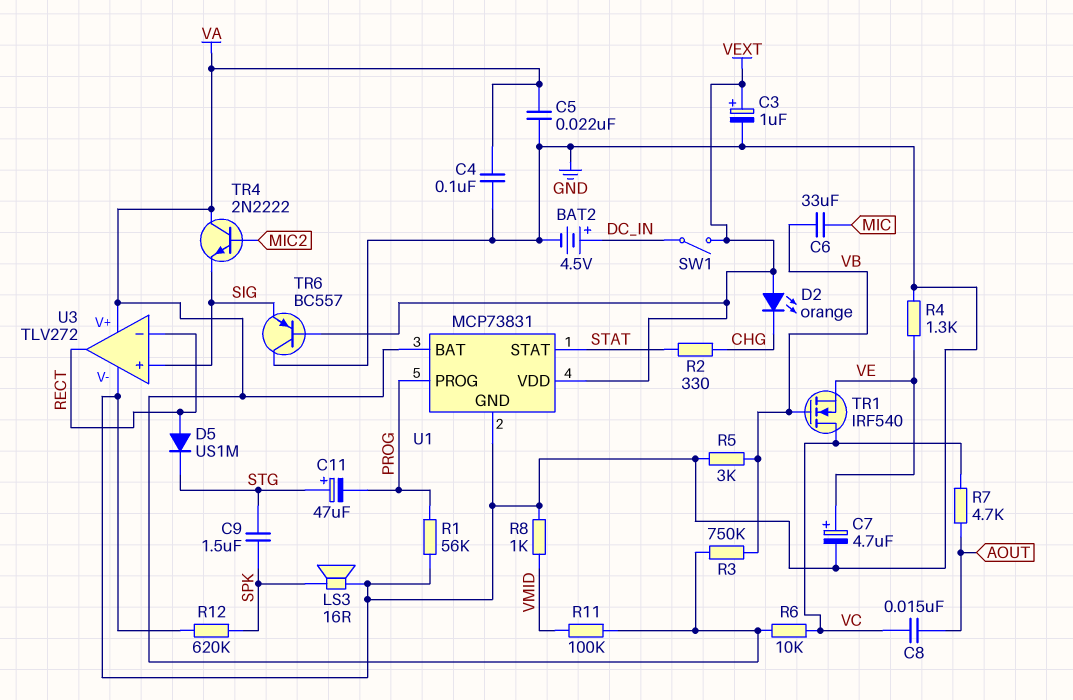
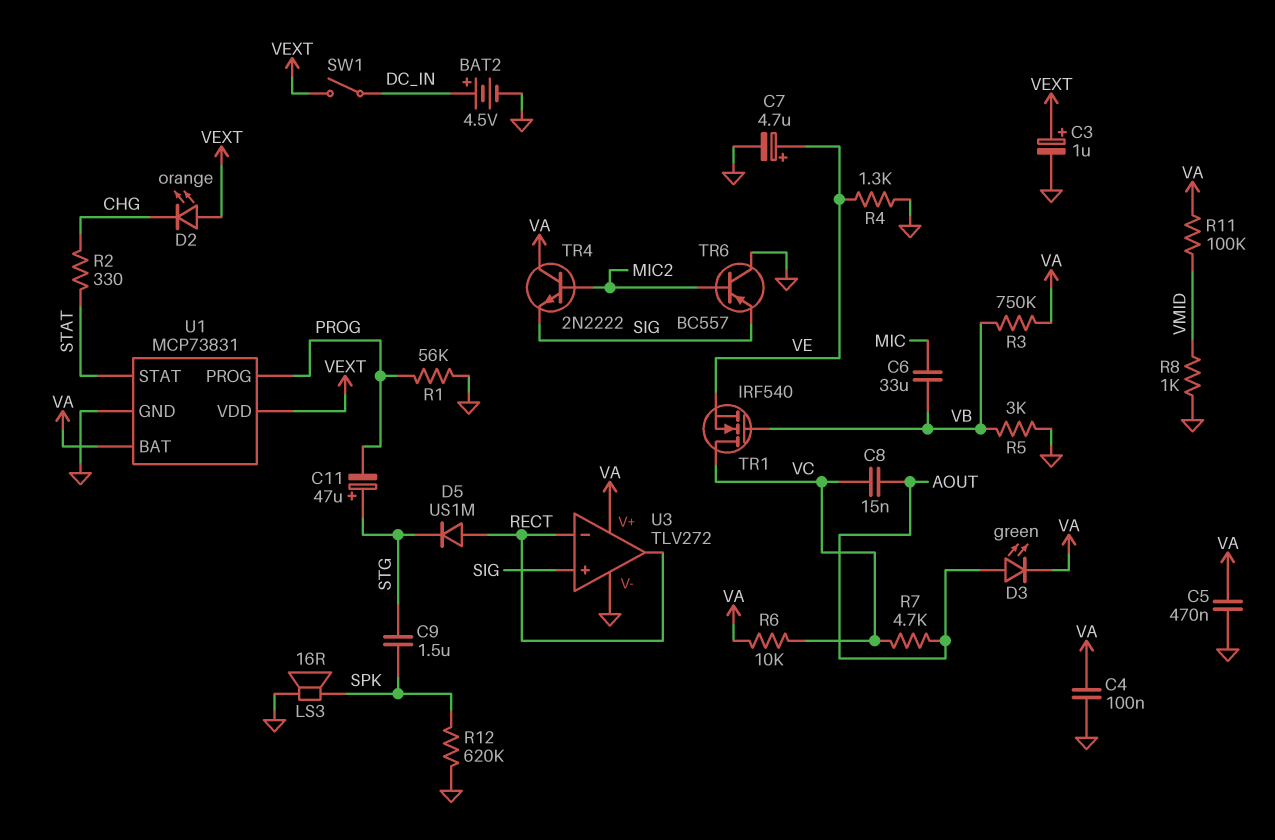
C5: 22nF (GND, VA) -> 470nF (GND, VA)
D3: none -> LED green (A AOUT, K VA)
TR6: PNP BC557 (B VEXT, C GND, E SIG) -> PNP BC557 (B MIC2, C GND, E SIG)

